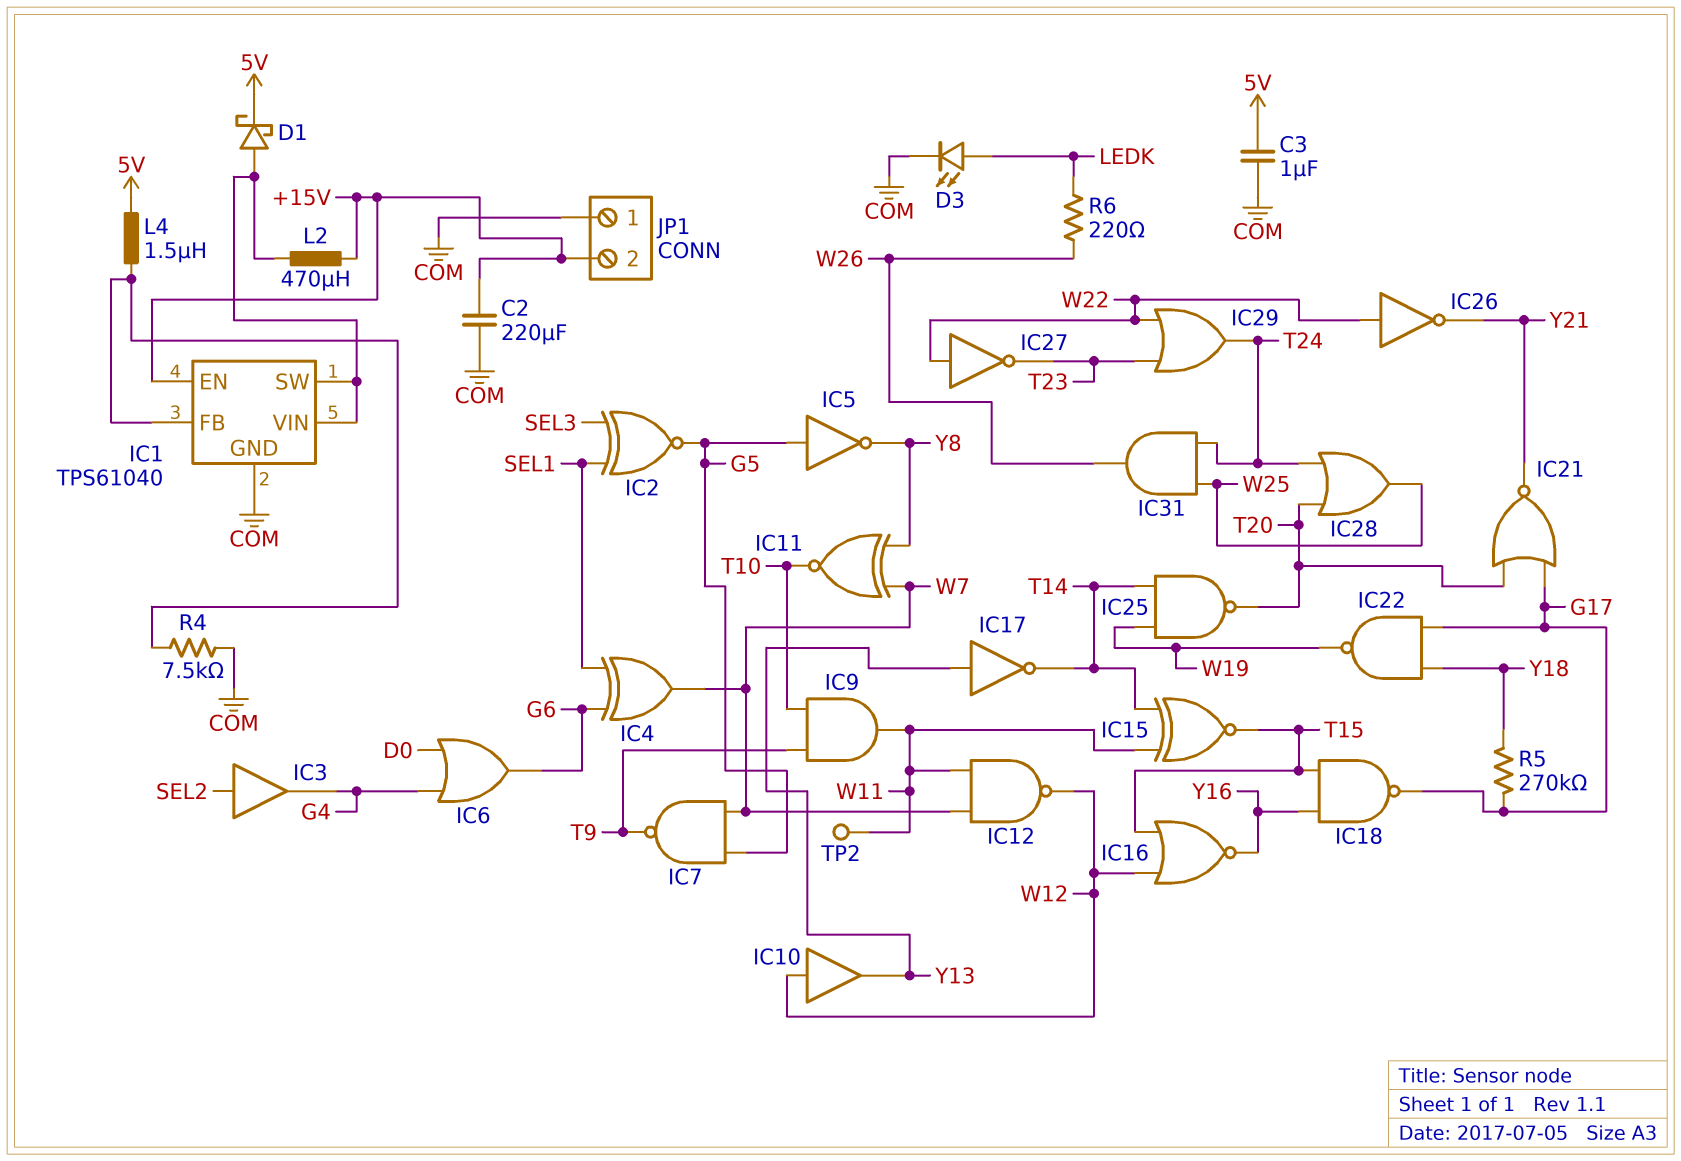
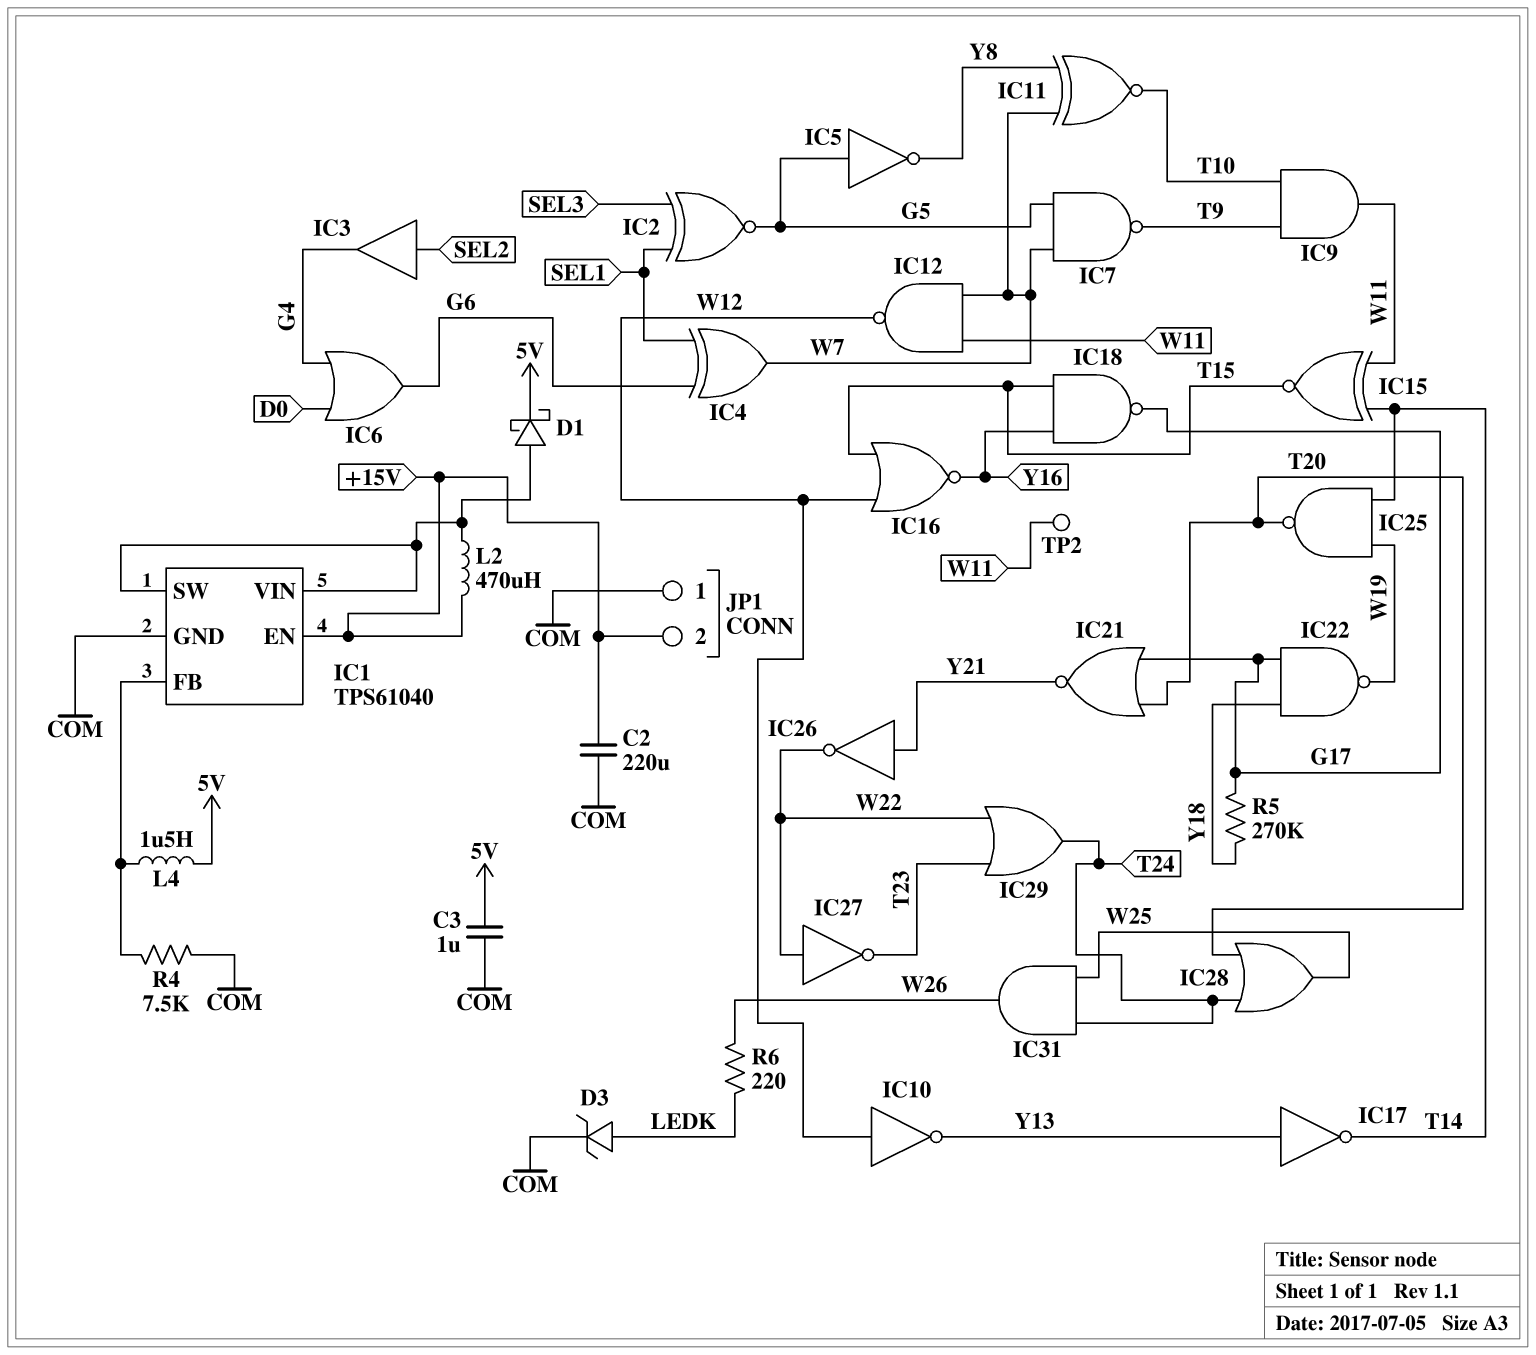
D3: LED (A LEDK, K COM) -> zener (A LEDK, K COM)
IC10: buffer (in W12, out Y13) -> NOT (in W12, out Y13)
IC26: NOT (in W22, out Y21) -> NOT (in Y21, out W22)

